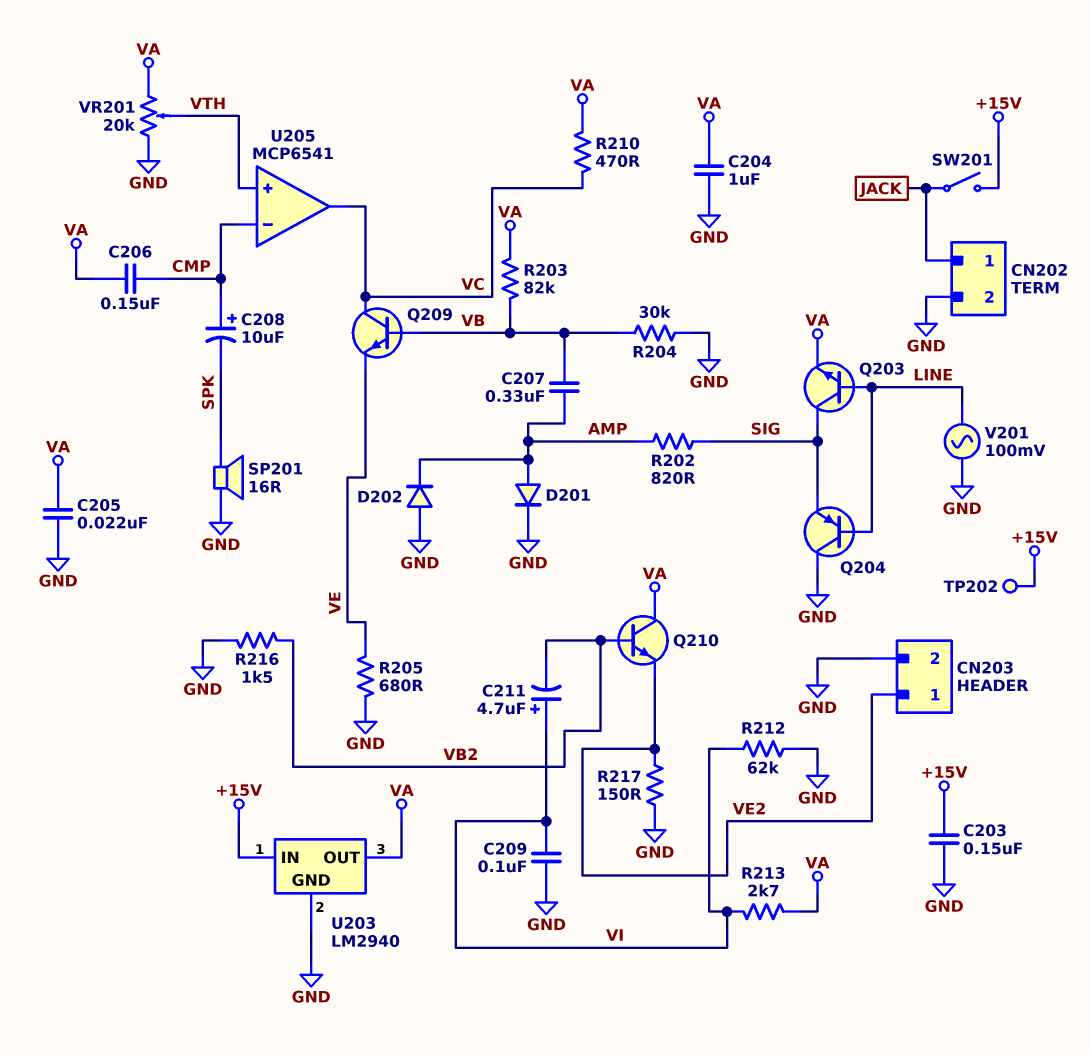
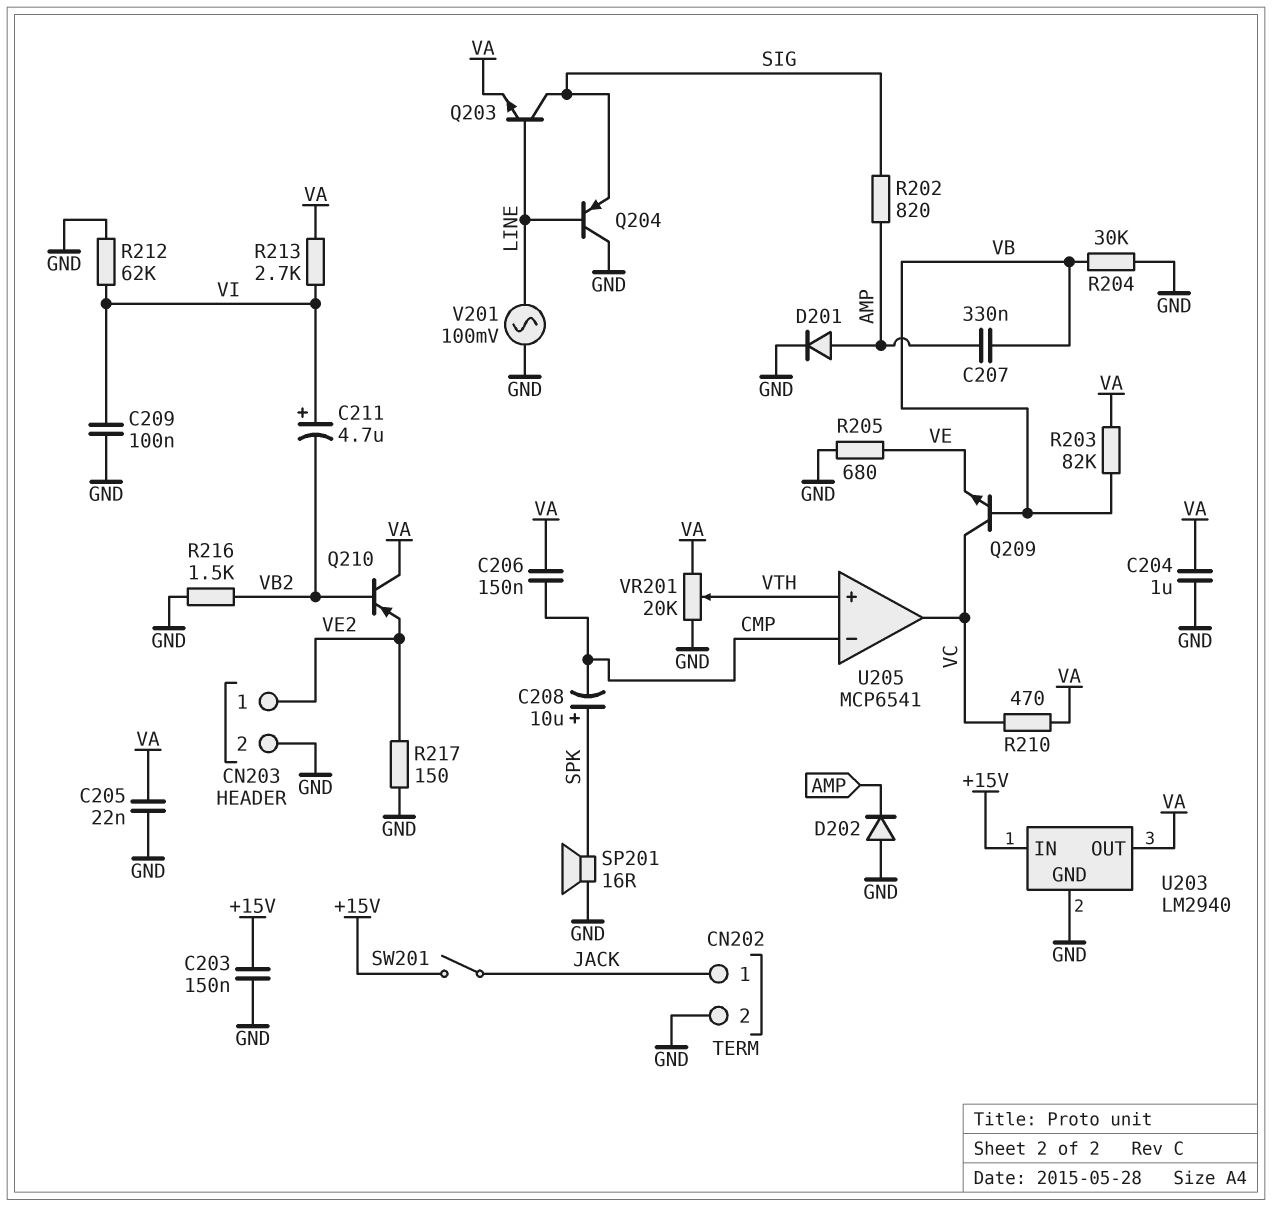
C208: 10uF (plus CMP, minus SPK) -> 10uF (plus SPK, minus CMP)
Q210: NPN (B VB2, C VA, E VE2) -> PNP (B VB2, C VA, E VE2)
TP202: test point (+15V) -> none

